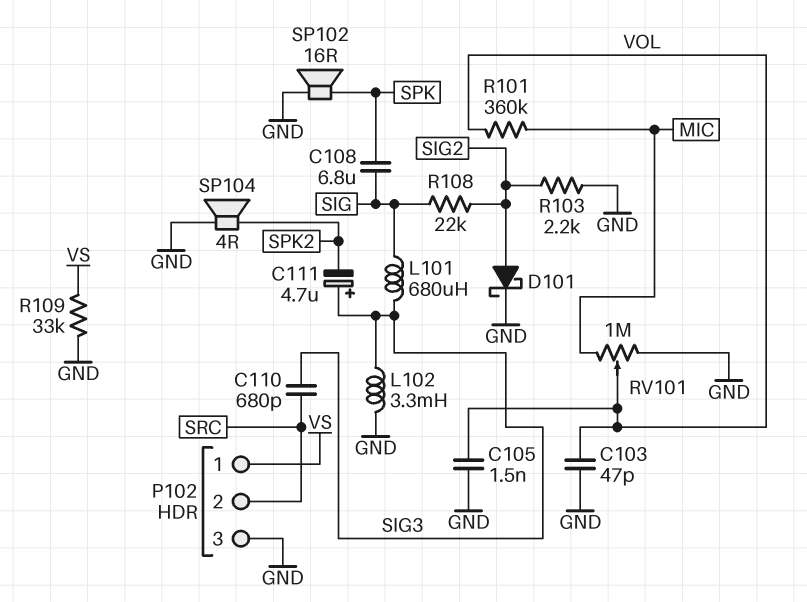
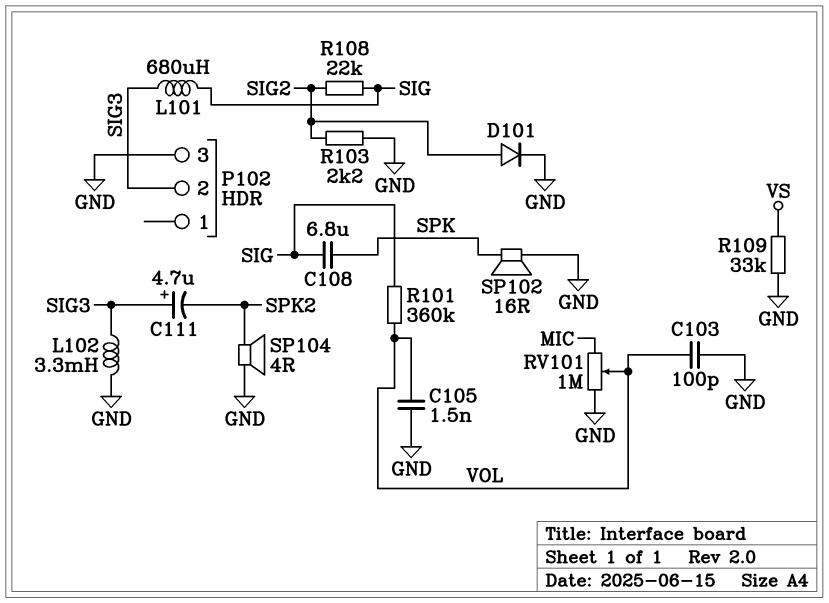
C103: 47pF (GND, VOL) -> 100pF (GND, VOL)
C110: 680pF (SIG3, SRC) -> none
D101: schottky (A SIG2, K GND) -> diode (A SIG2, K GND)
P102 pin 1: VS -> none
P102 pin 2: SRC -> SIG3
R101: 360k (MIC, VOL) -> 360k (SIG, VOL)

